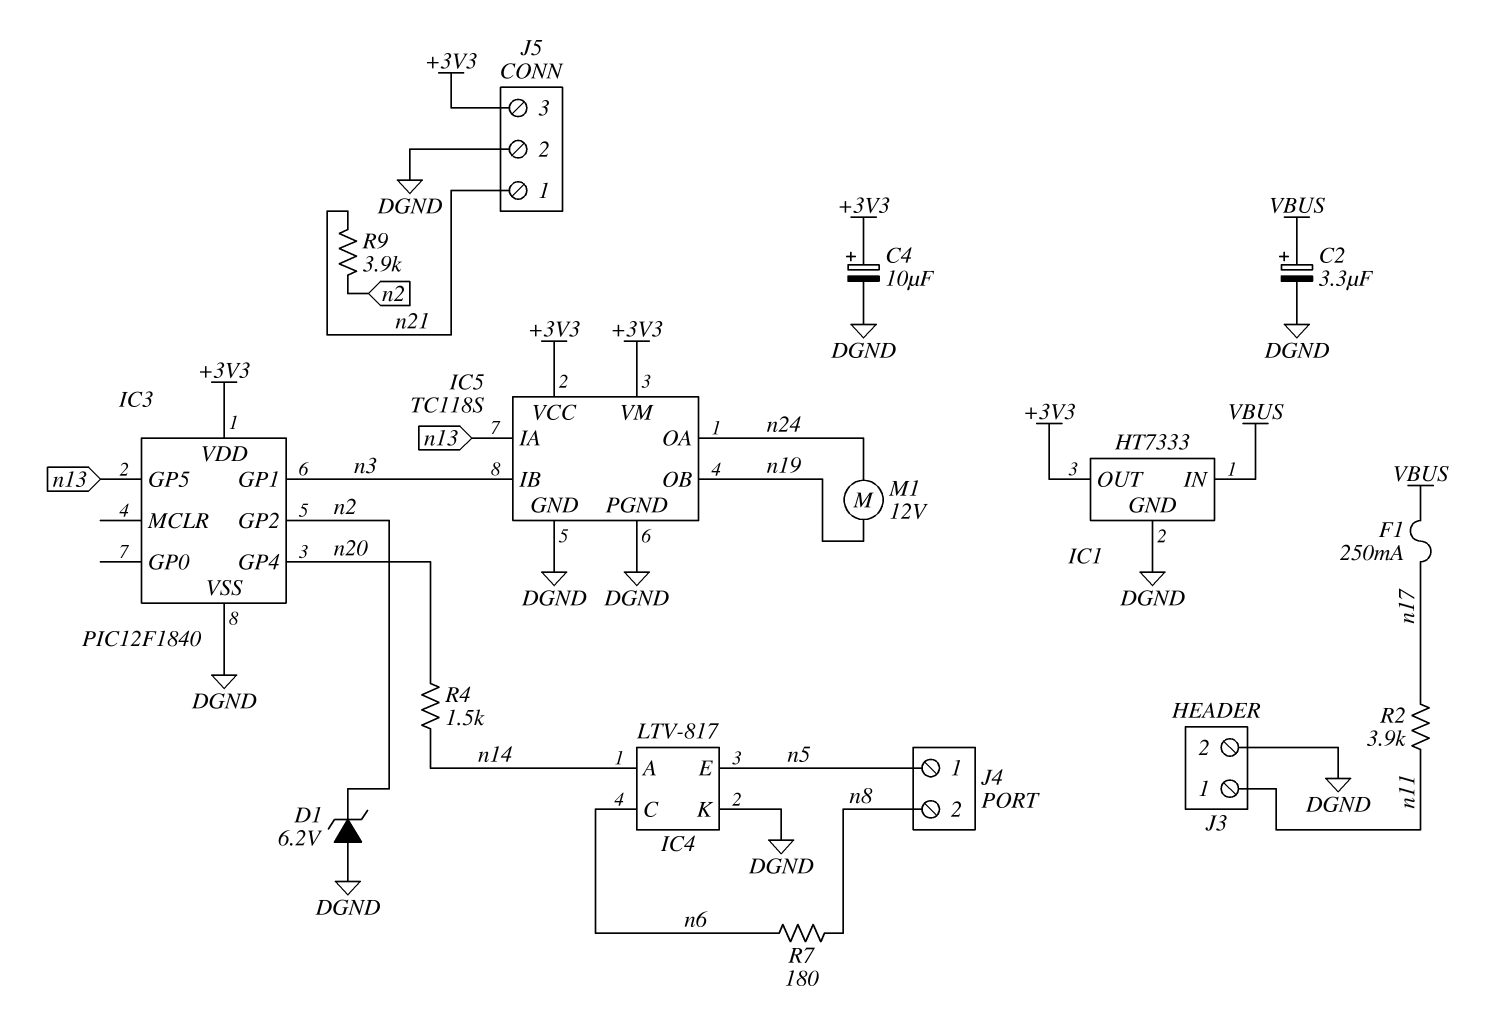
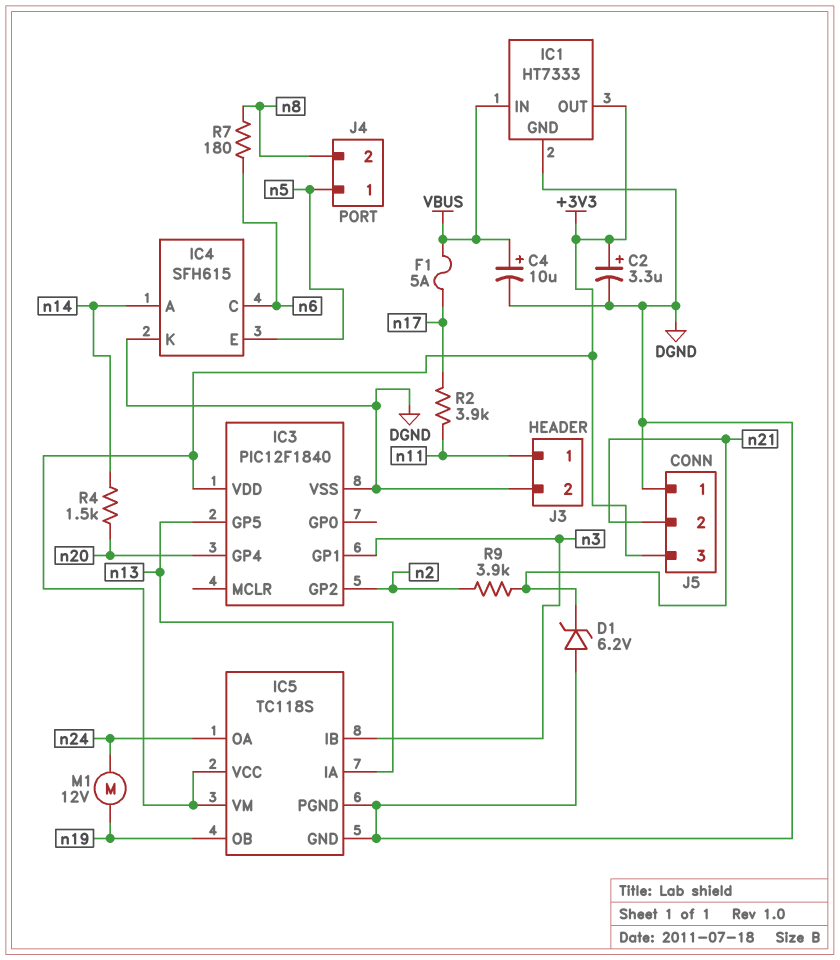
C2: 3.3uF (plus VBUS, minus DGND) -> 3.3uF (plus +3V3, minus DGND)
C4: 10uF (plus +3V3, minus DGND) -> 10uF (plus VBUS, minus DGND)
D1: zener 6.2V (A DGND, K n2) -> zener 6.2V (A DGND, K n21)
F1: 250mA (VBUS, n17) -> 5A (VBUS, n17)
IC4: LTV-817 -> SFH615
J5 pin 1: n21 -> DGND
J5 pin 2: DGND -> n21

